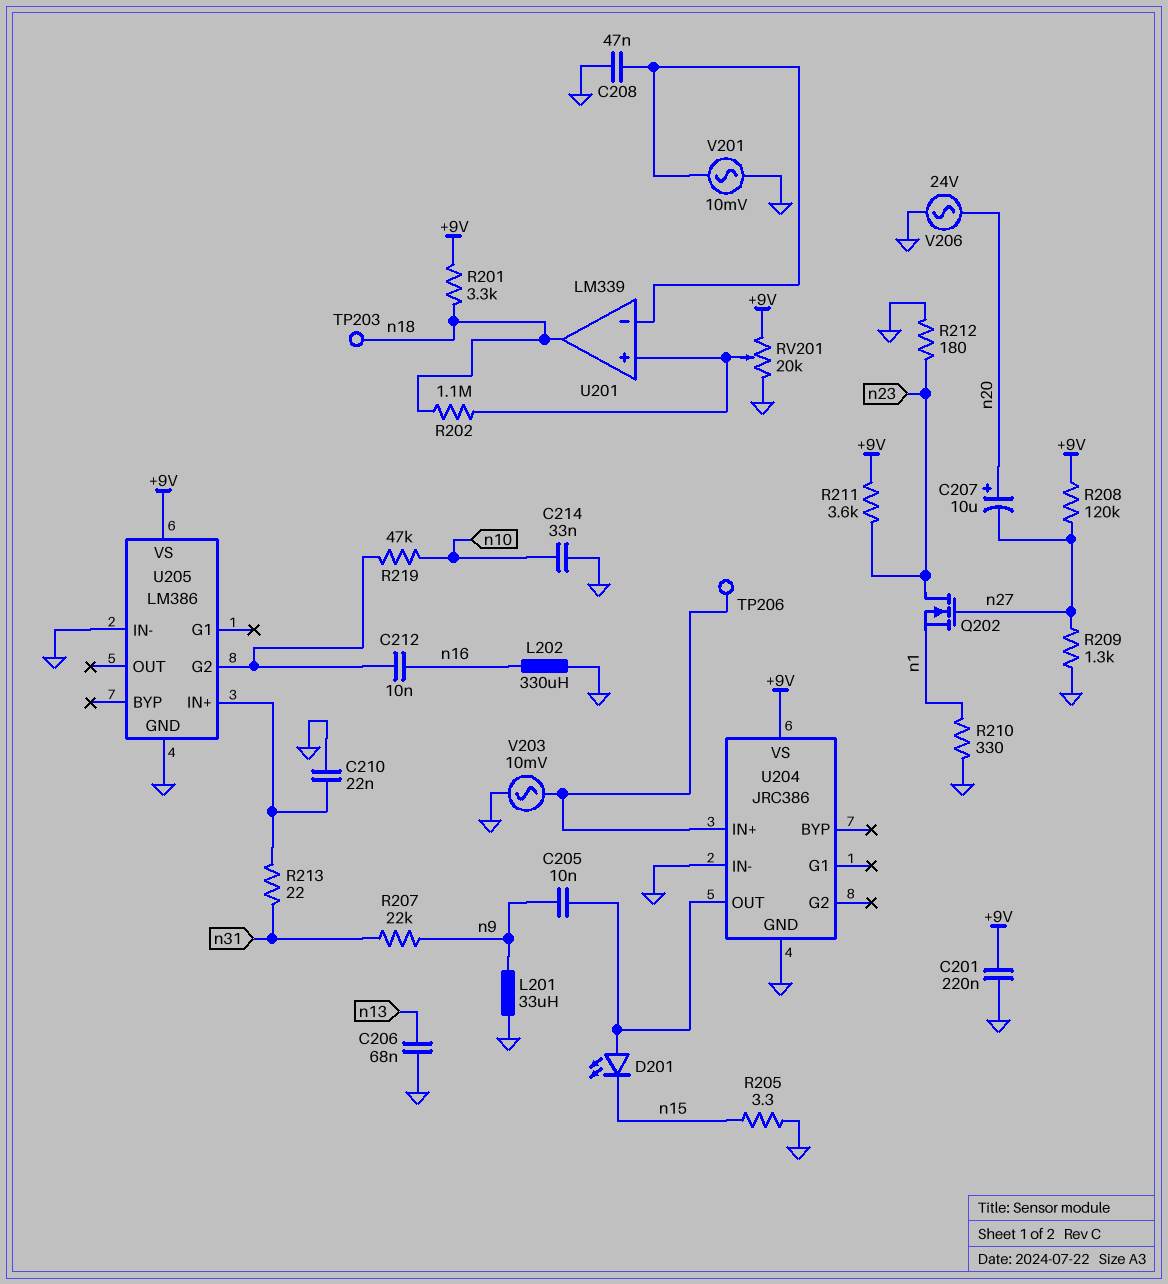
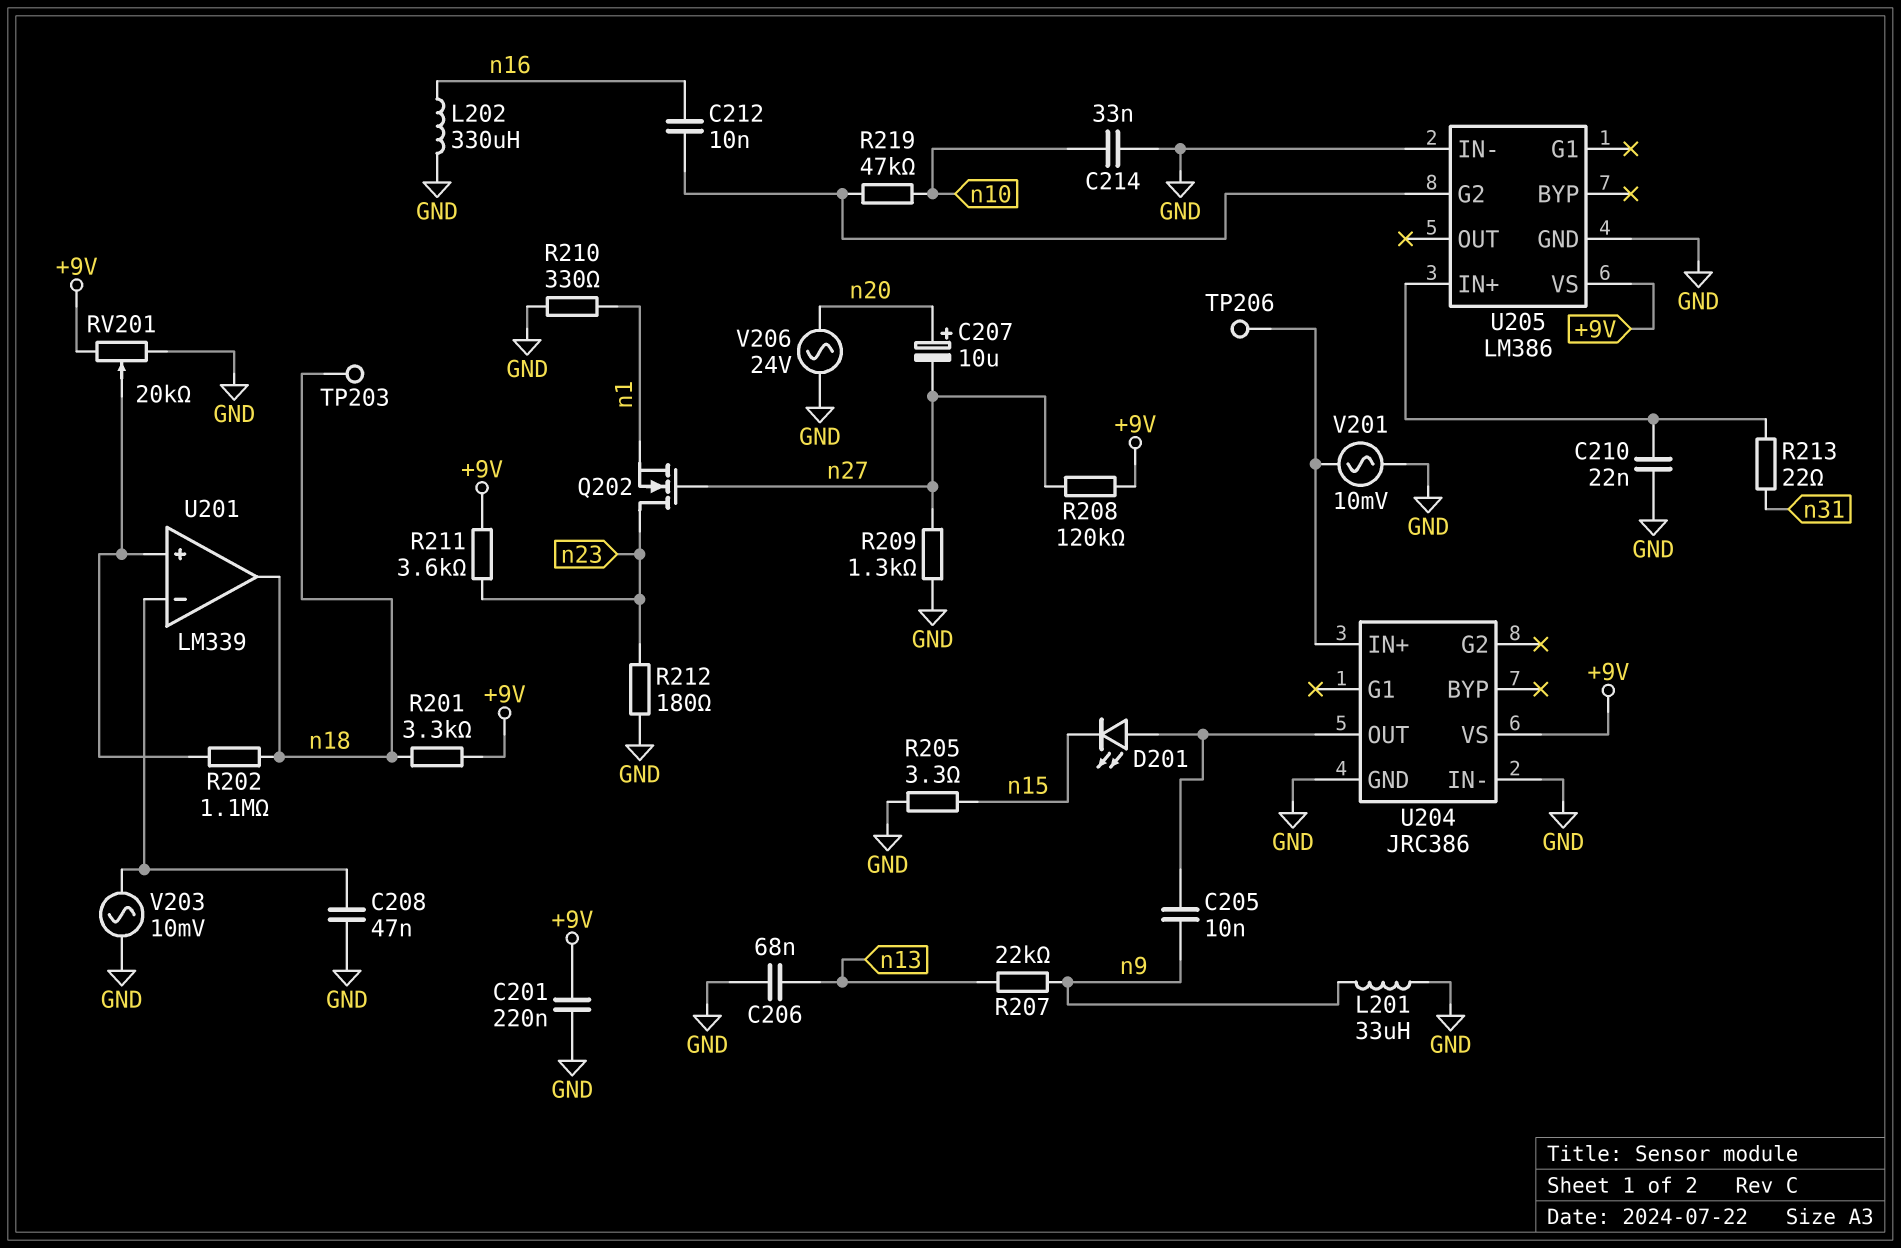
R207: 22k (n9, n31) -> 22k (n9, n13)
V201: AC 10mV (GND, U201/in-) -> AC 10mV (GND, U204/IN+)
V203: AC 10mV (GND, U204/IN+) -> AC 10mV (GND, U201/in-)

